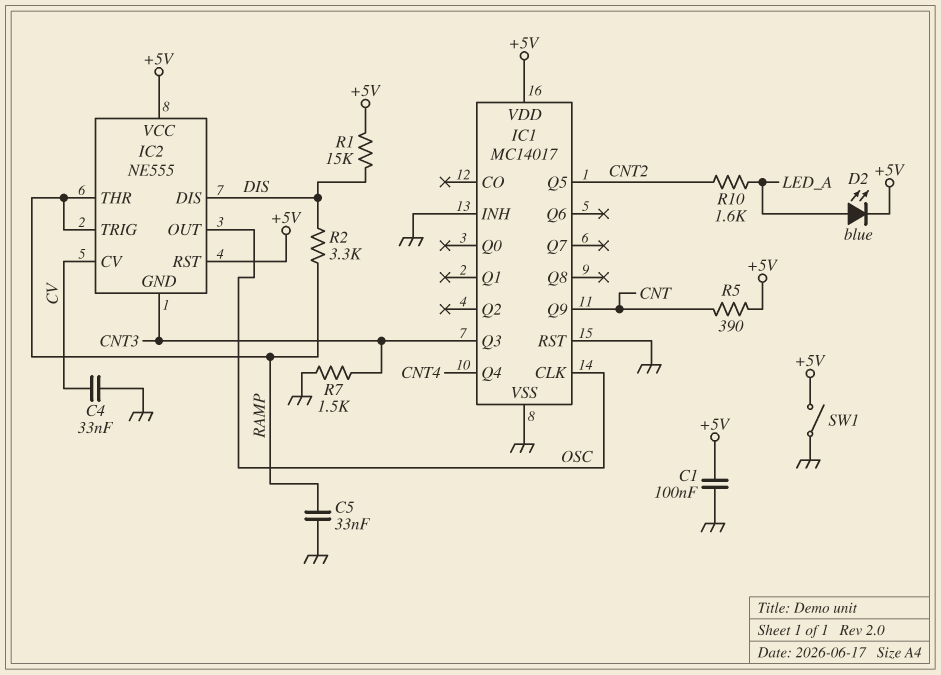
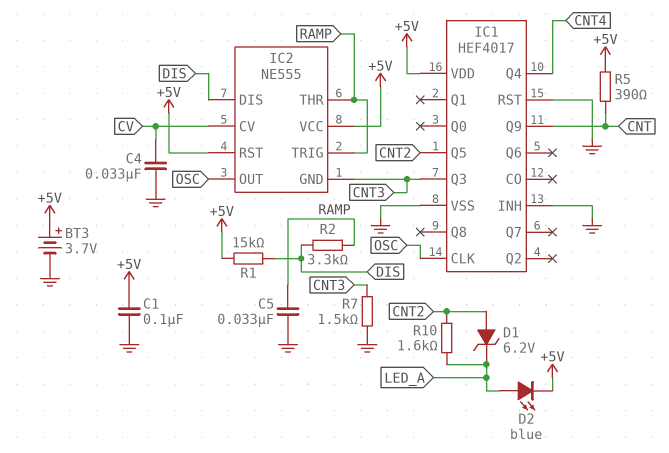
BT3: none -> 3.7V (plus +5V, minus GND)
D1: none -> zener 6.2V (A CNT2, K LED_A)
IC1: MC14017 -> HEF4017
SW1: switch (+5V, GND) -> none

